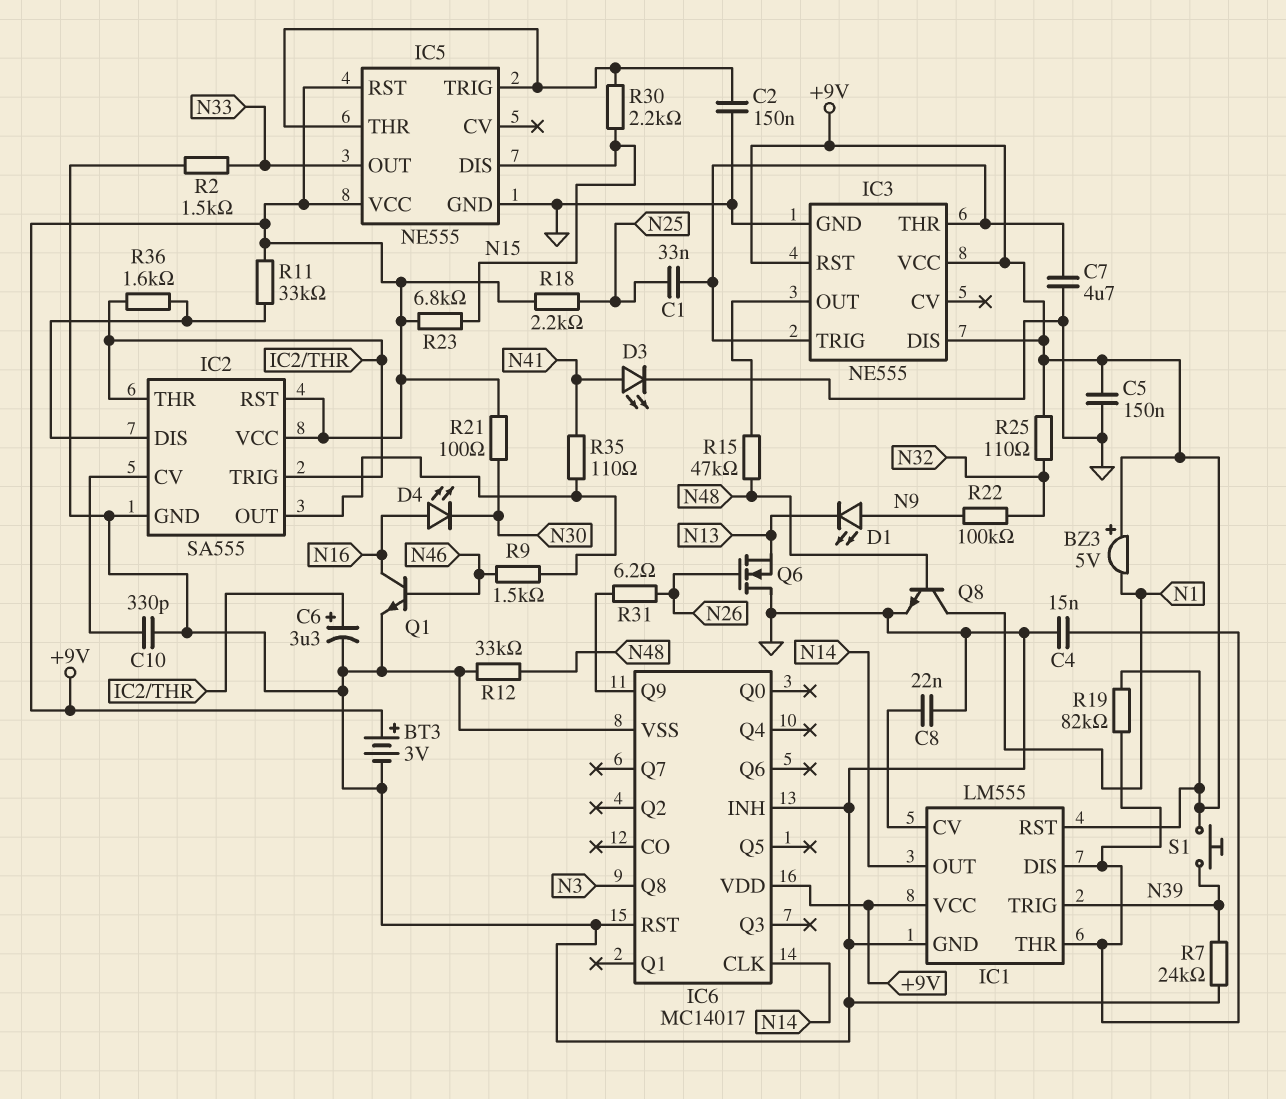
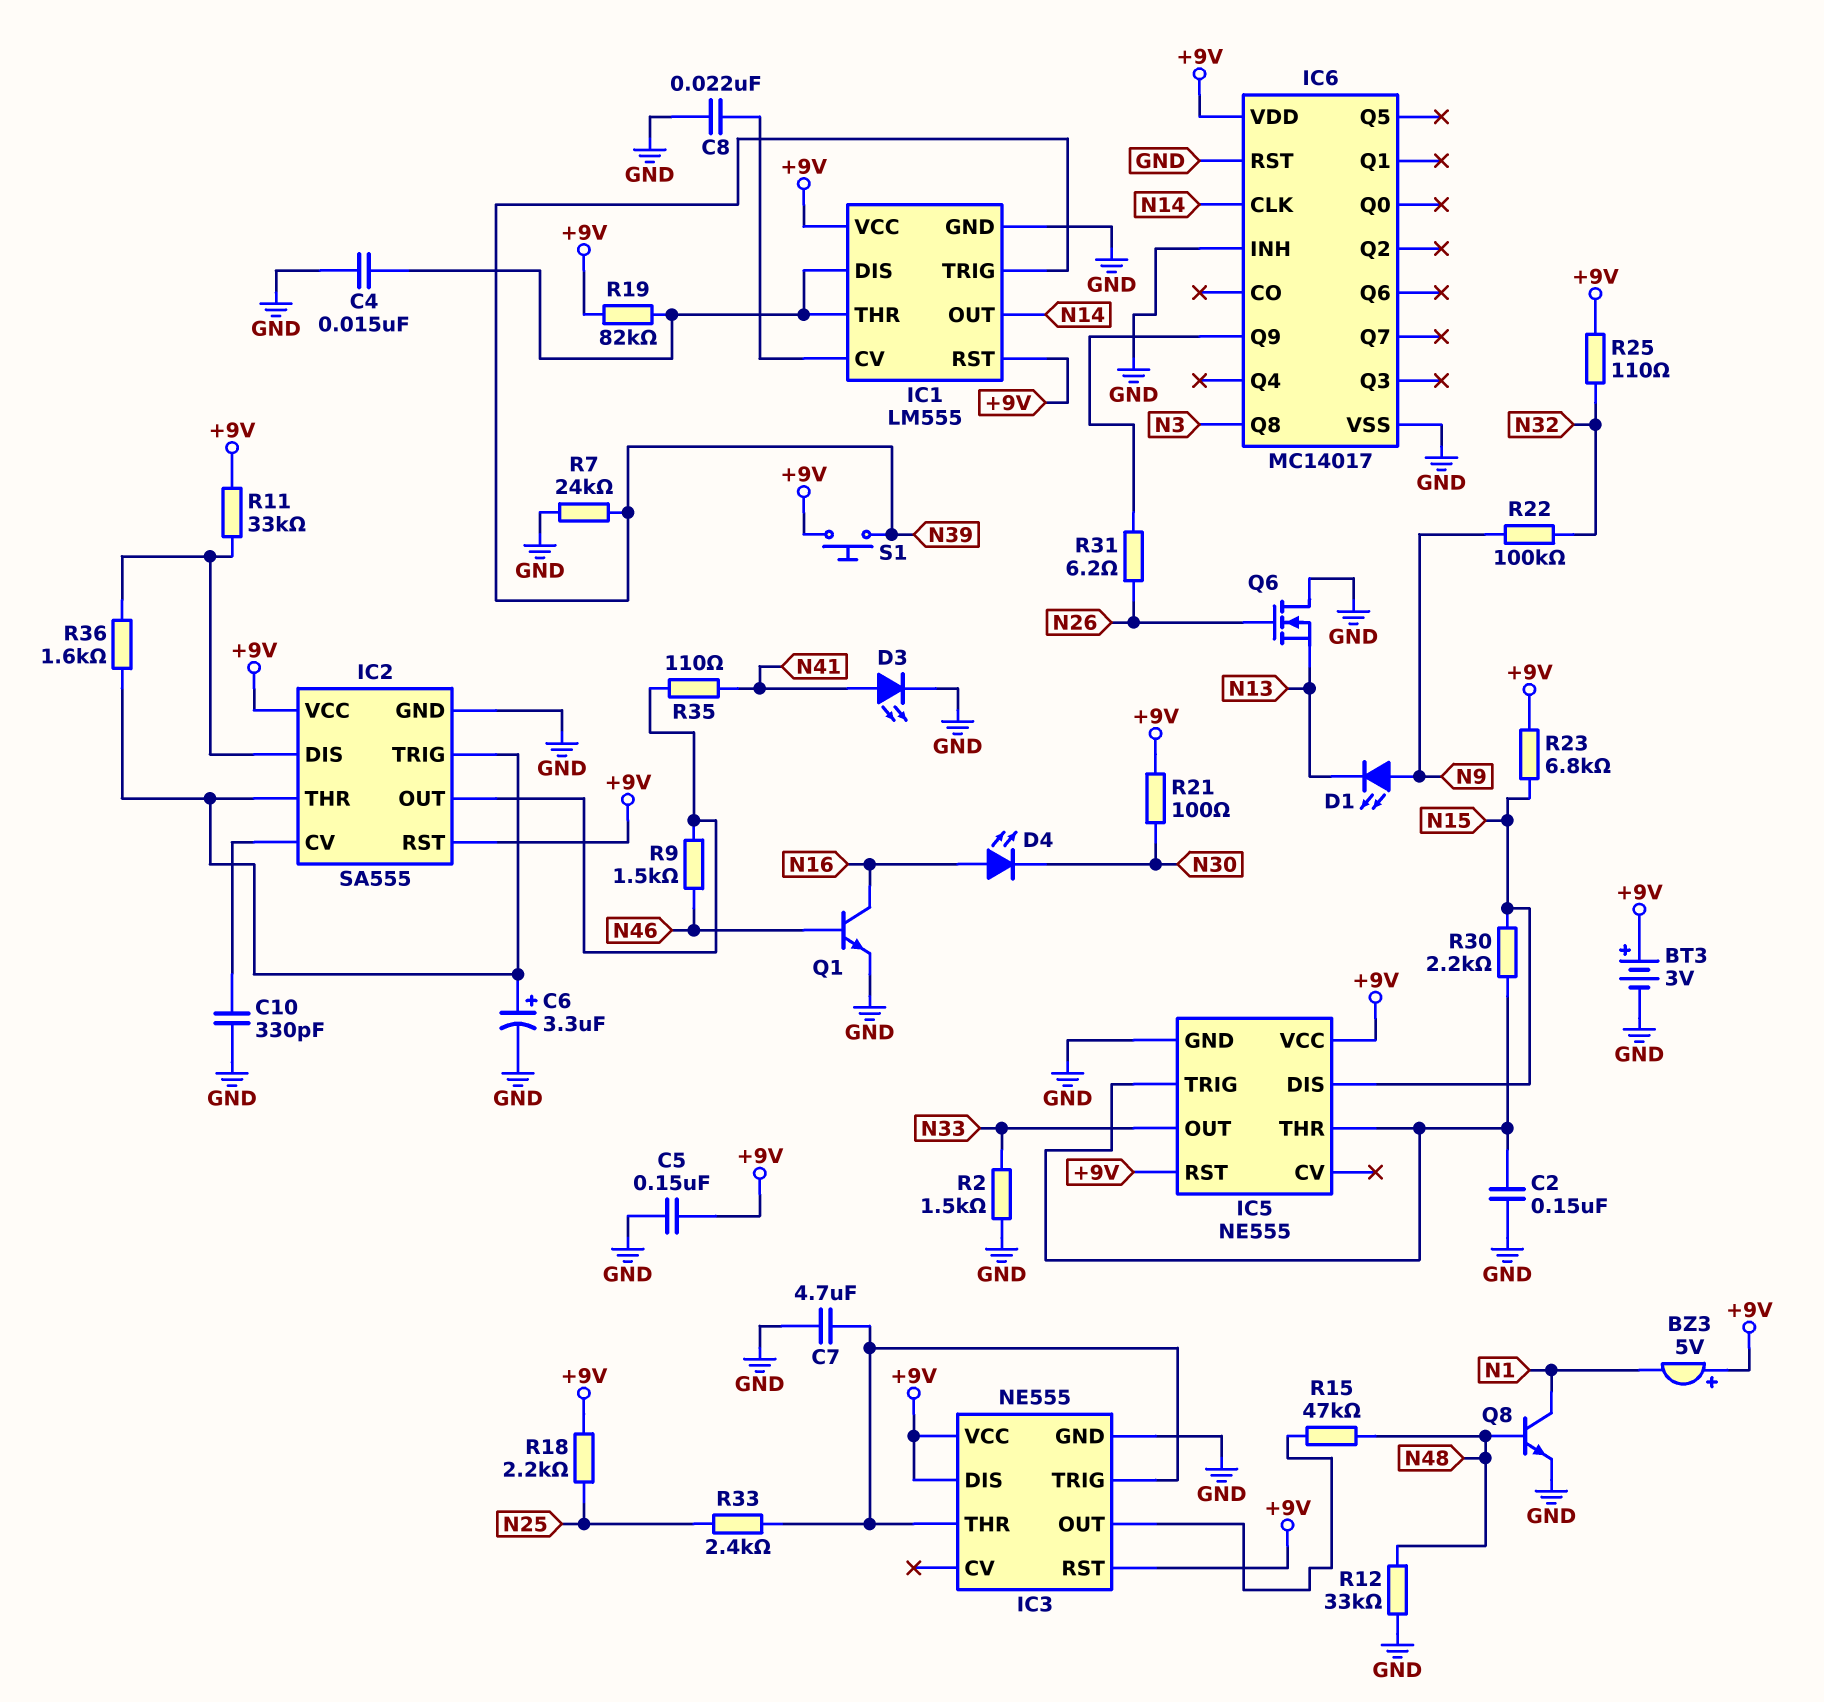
C1: 33nF (IC3/THR, N25) -> none
R33: none -> 2.4k (IC3/THR, N25)

